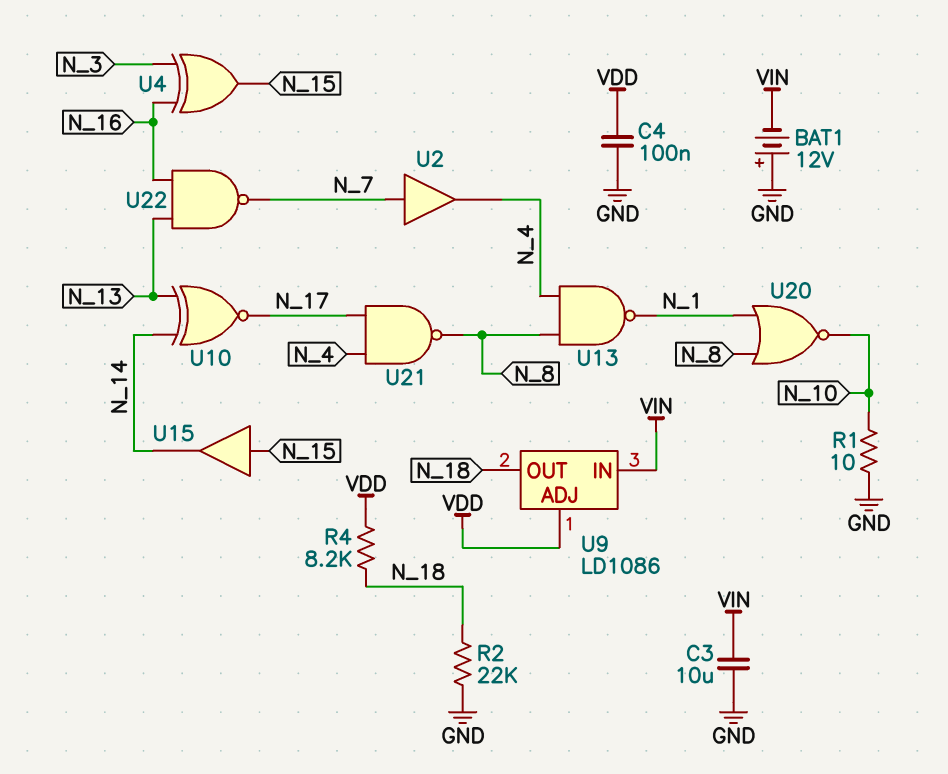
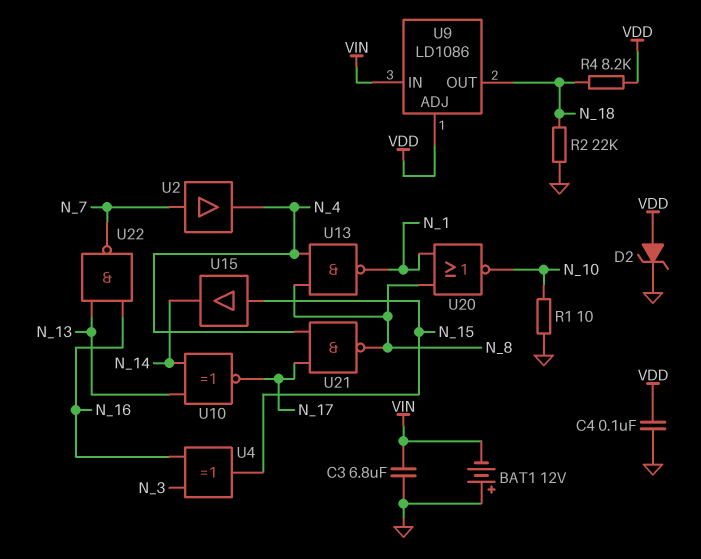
C3: 10uF (GND, VIN) -> 6.8uF (GND, VIN)
D2: none -> zener (A VDD, K GND)

